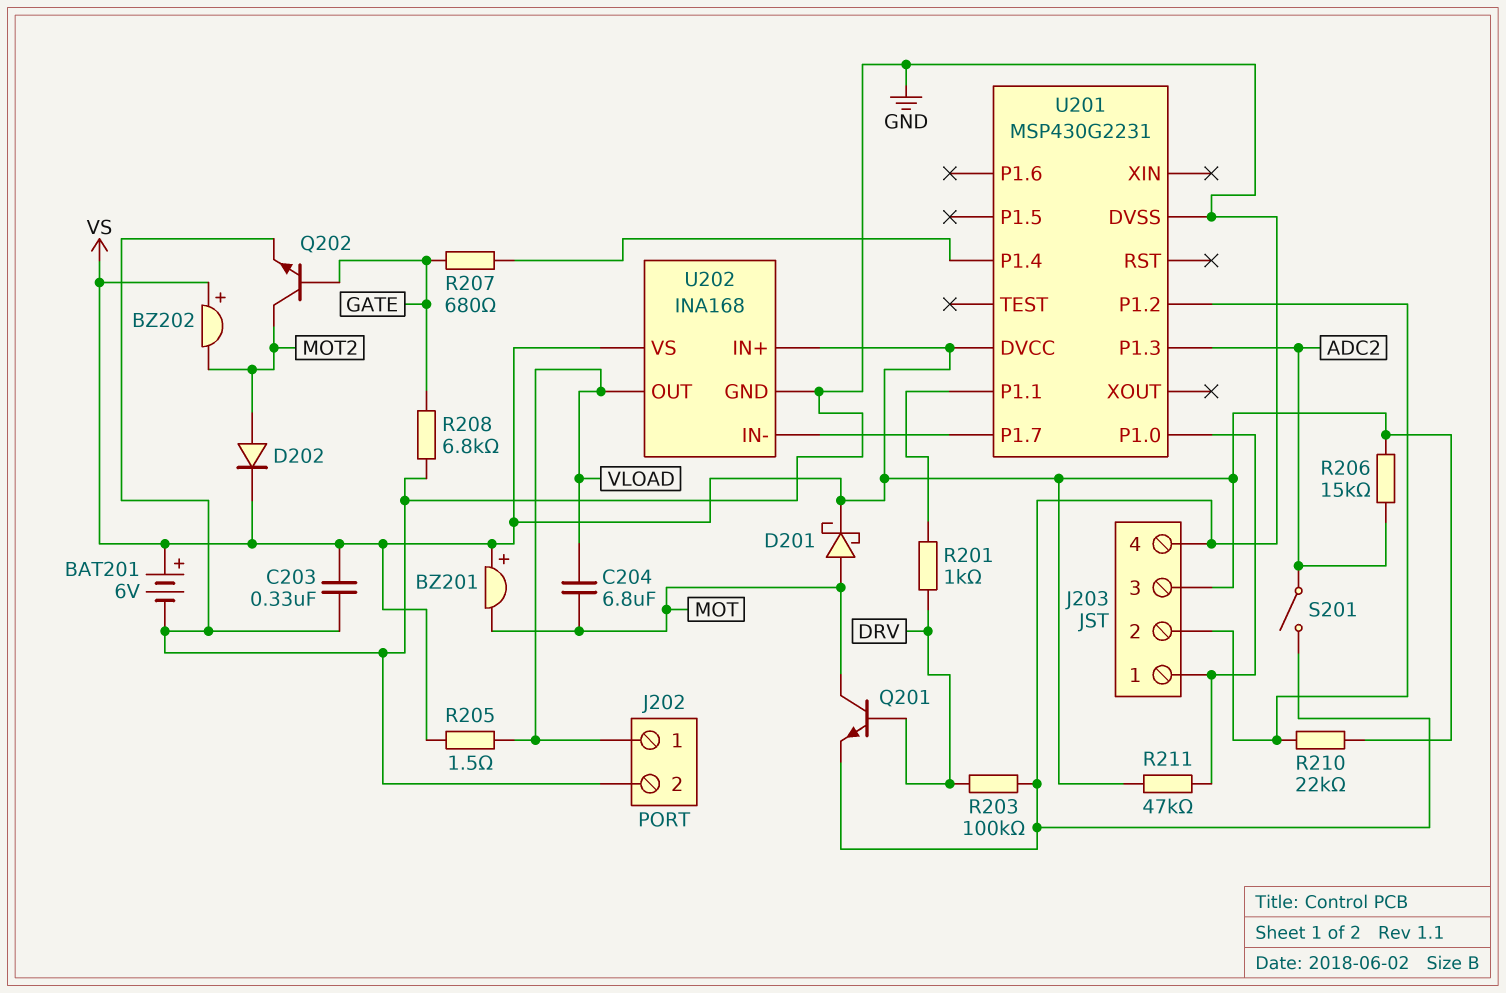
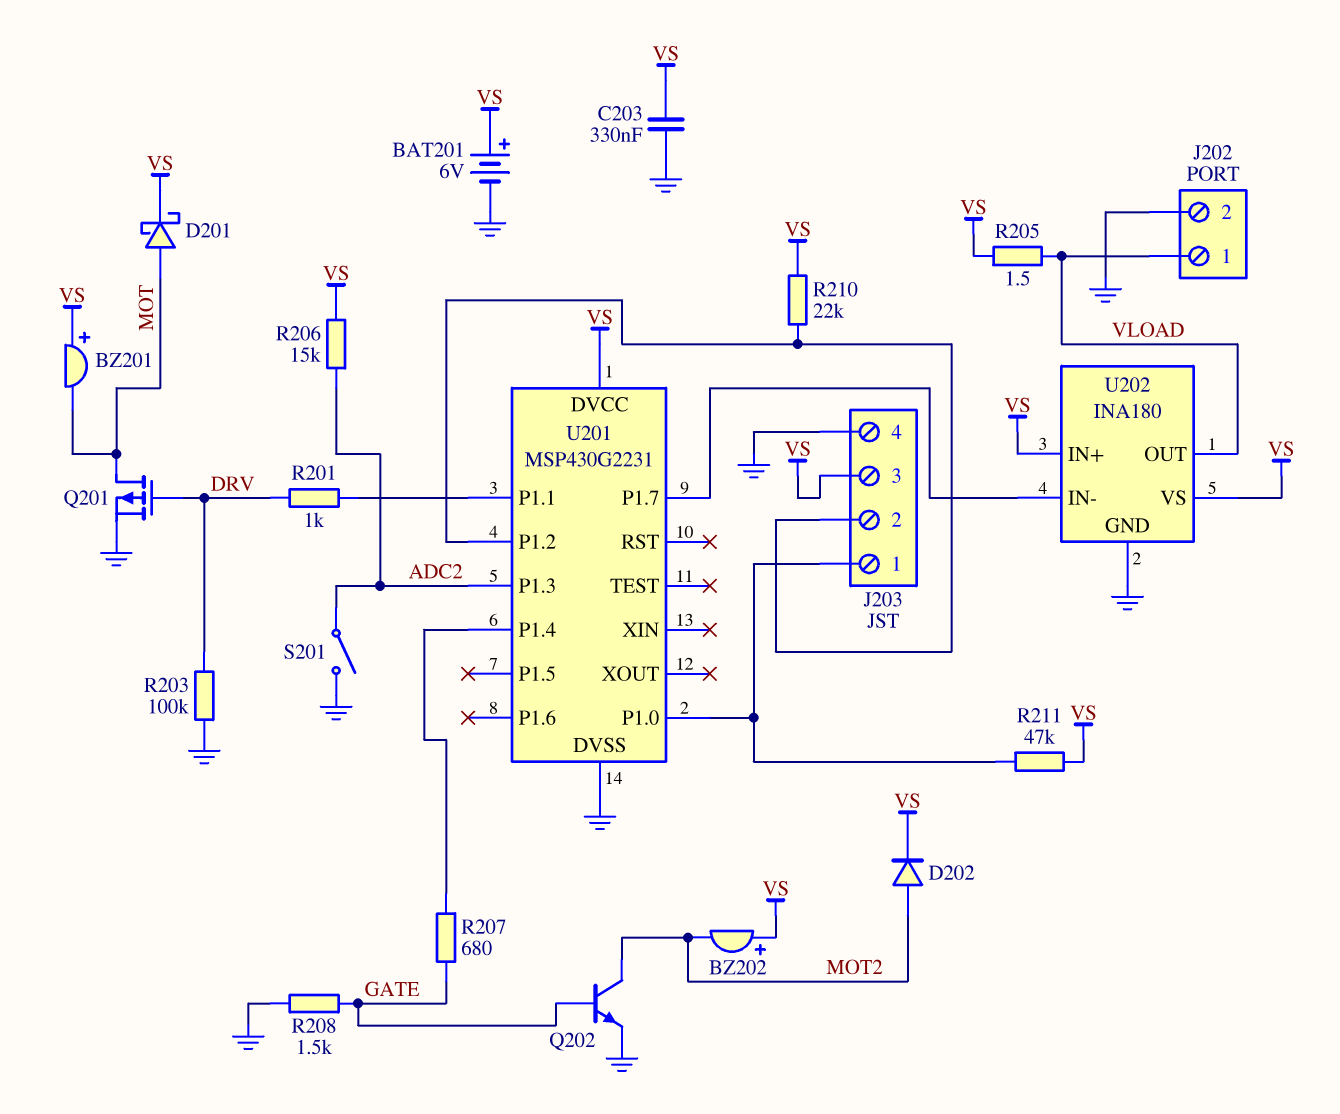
C204: 6.8uF (MOT, VLOAD) -> none
Q201: NPN (B DRV, C MOT, E GND) -> PMOS (G DRV, D MOT, S GND)
R208: 6.8k (GATE, GND) -> 1.5k (GATE, GND)
U202: INA168 -> INA180

